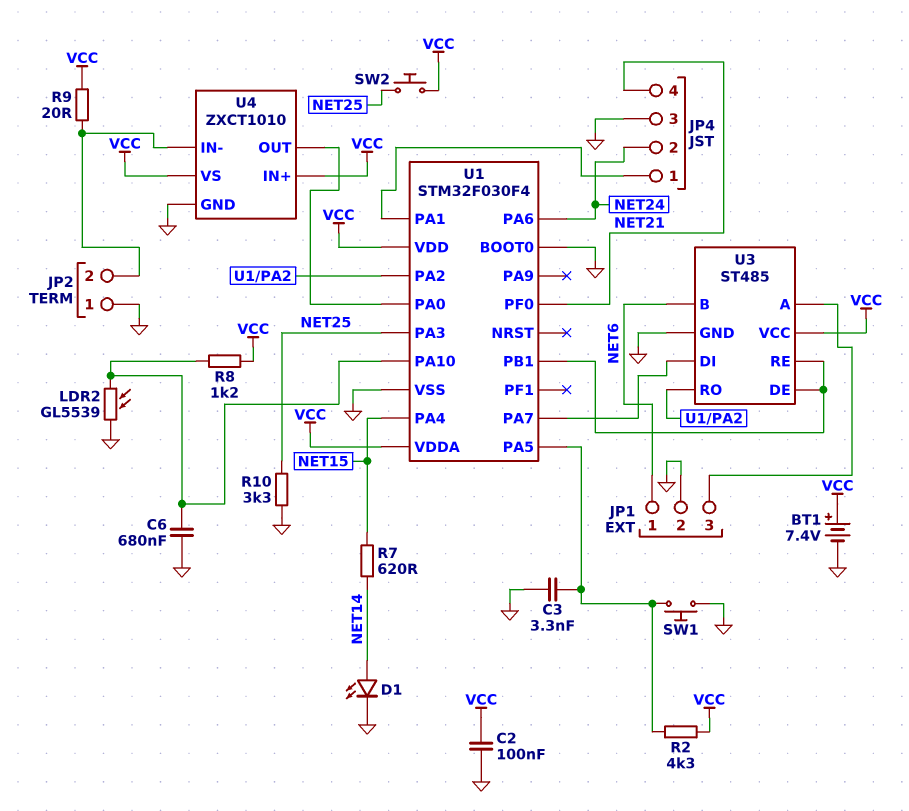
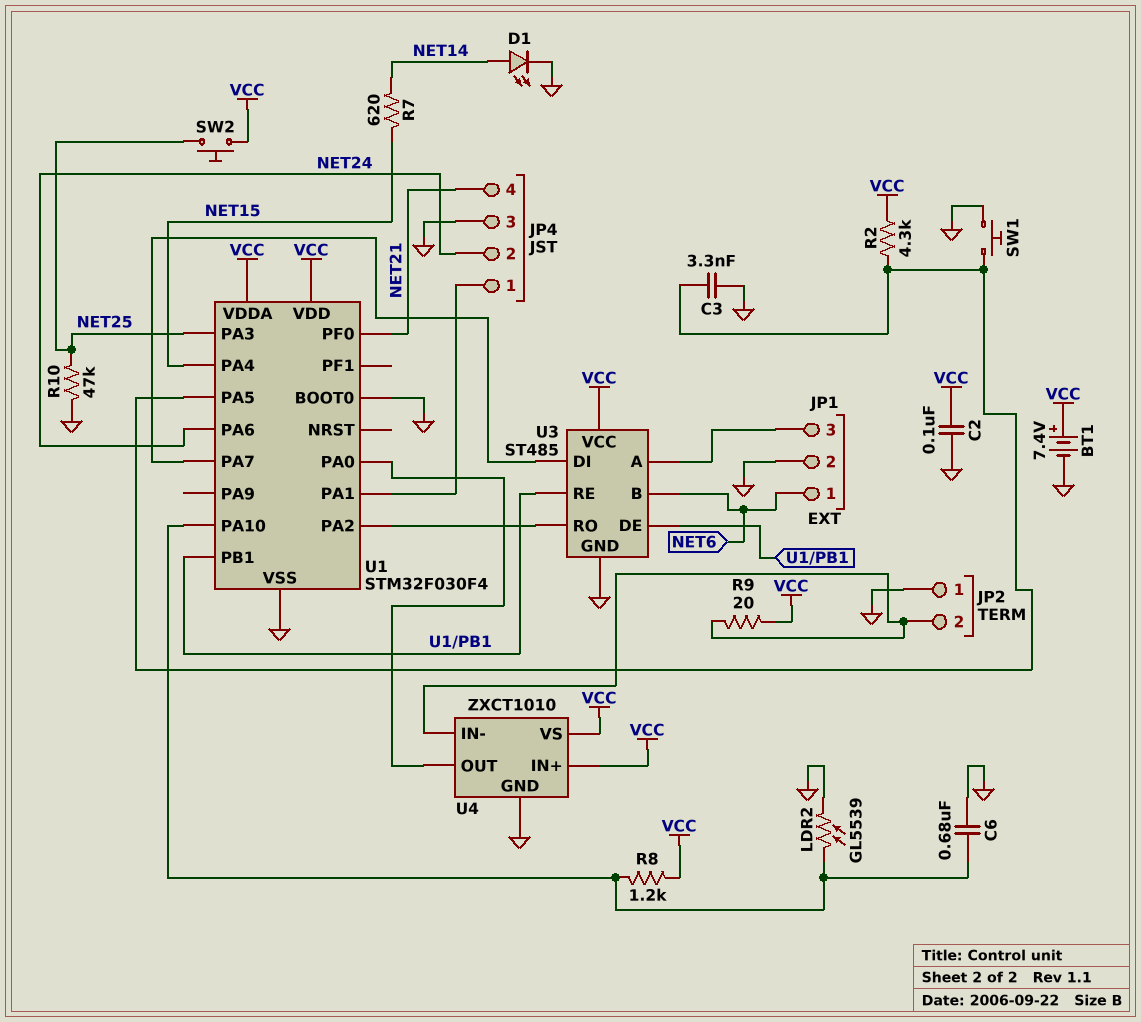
R10: 3.3k (GND, NET25) -> 47k (GND, NET25)

